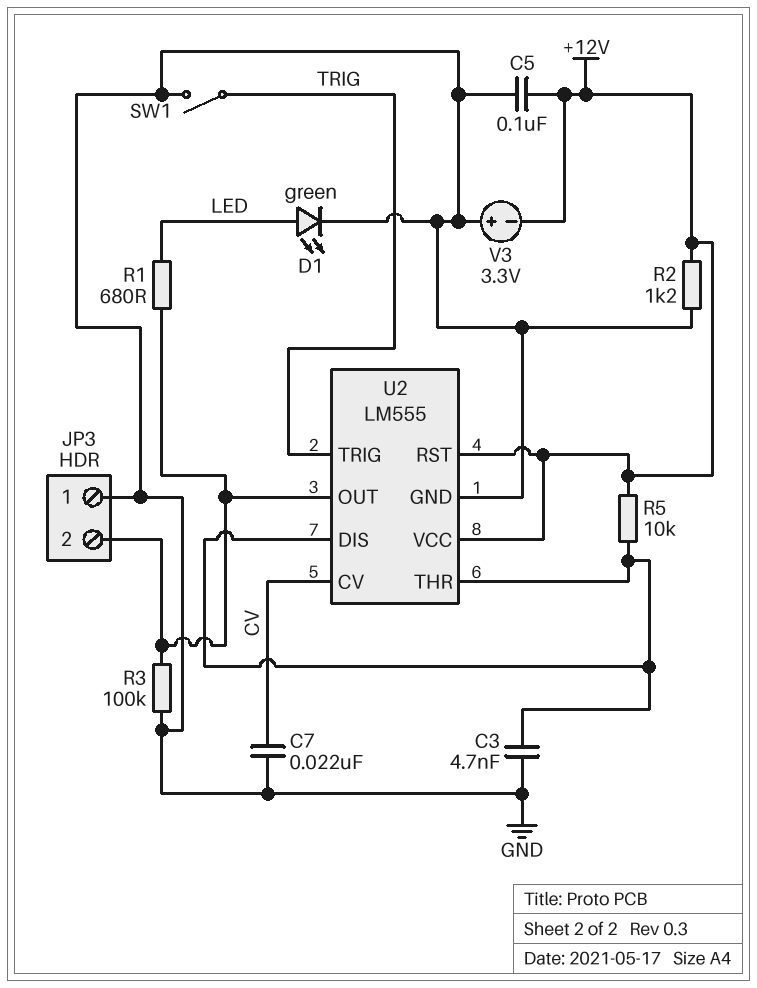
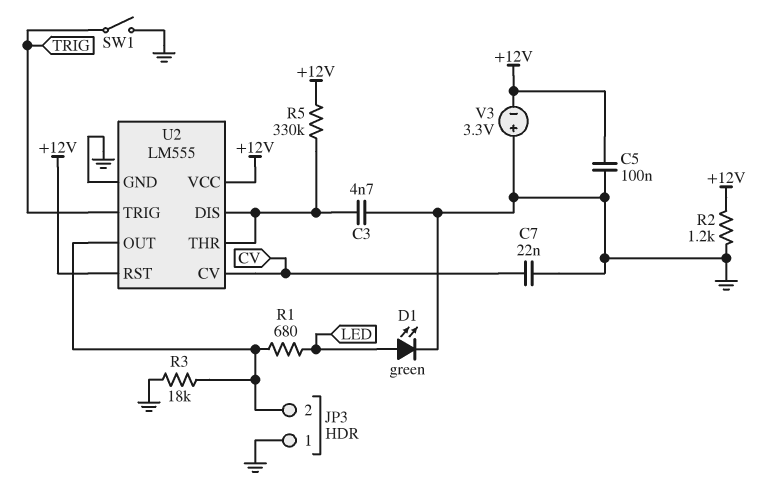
R3: 100k (GND, JP3/2) -> 18k (GND, JP3/2)
R5: 10k (+12V, U2/DIS) -> 330k (+12V, U2/DIS)

